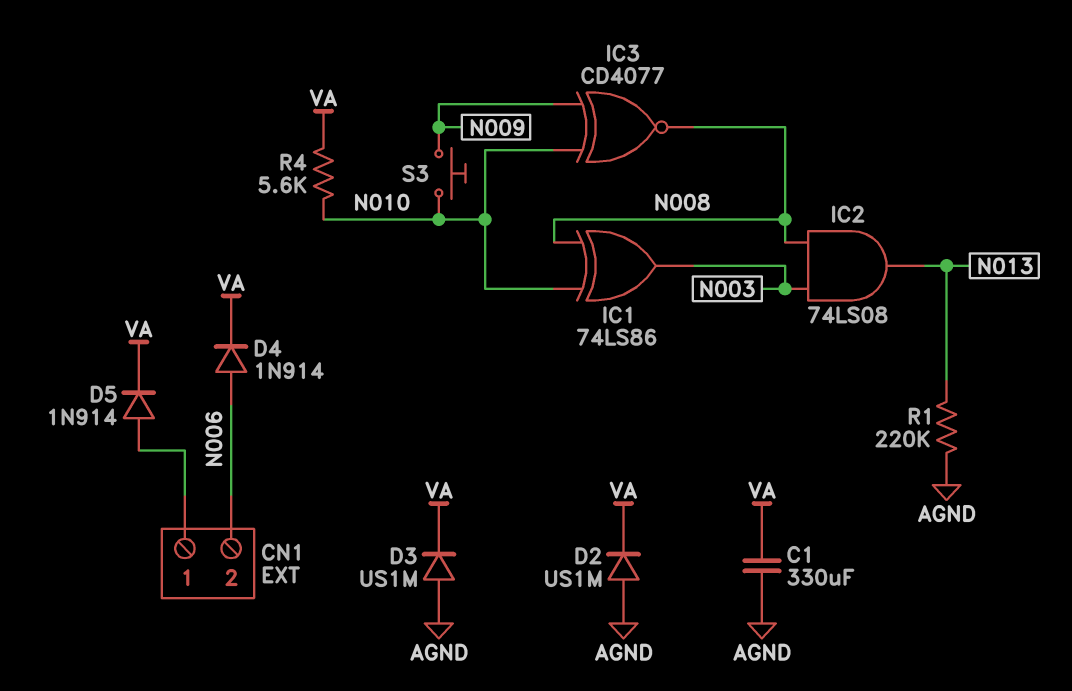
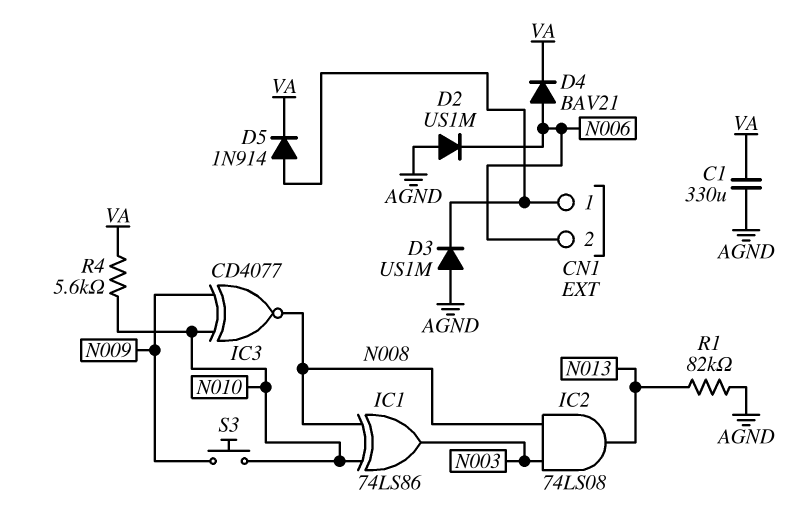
D2: diode US1M (A AGND, K VA) -> diode US1M (A AGND, K N006)
D3: diode US1M (A AGND, K VA) -> diode US1M (A AGND, K CN1/1)
D4: diode 1N914 (A N006, K VA) -> diode BAV21 (A N006, K VA)
R1: 220k (AGND, N013) -> 82k (AGND, N013)

